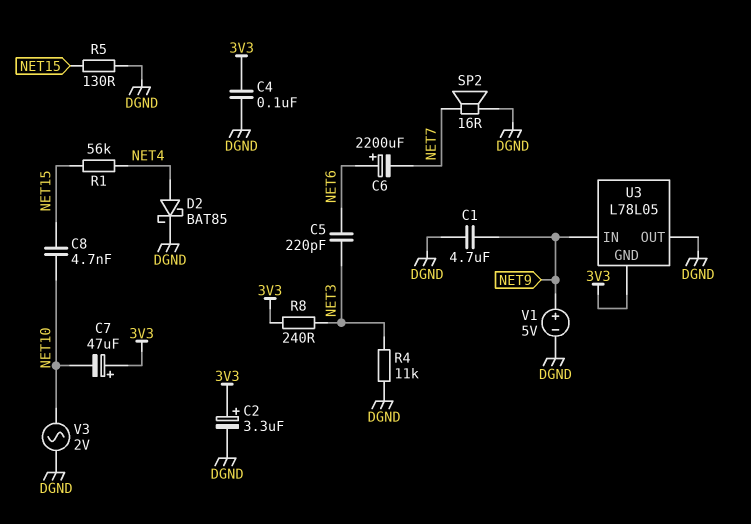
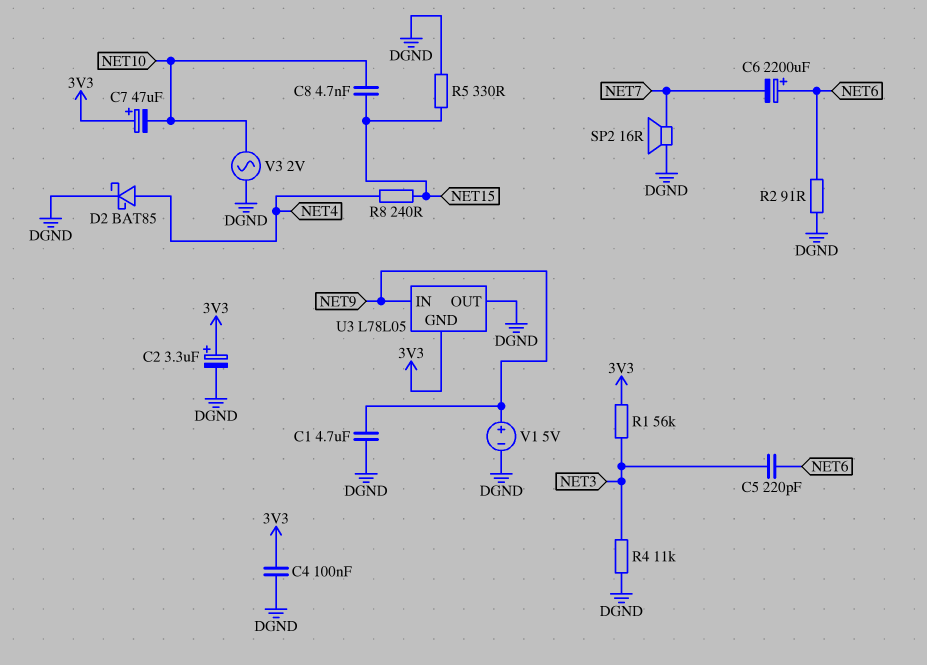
R1: 56k (NET4, NET15) -> 56k (3V3, NET3)
R2: none -> 91 (DGND, NET6)
R5: 130 (DGND, NET15) -> 330 (DGND, NET15)
R8: 240 (3V3, NET3) -> 240 (NET4, NET15)

